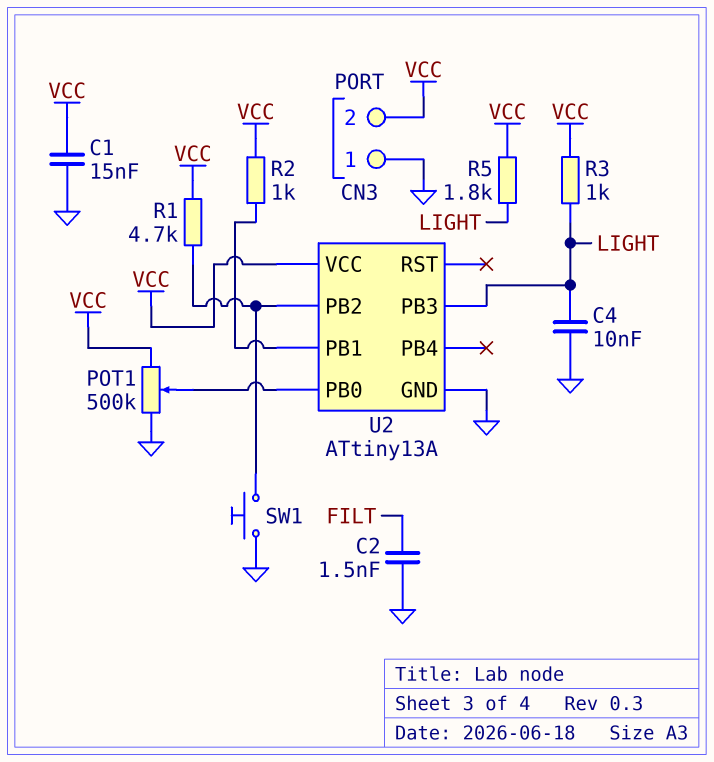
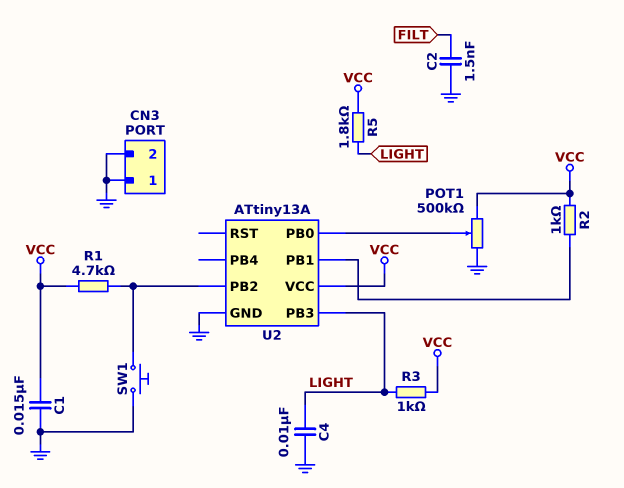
CN3 pin 2: VCC -> GND

